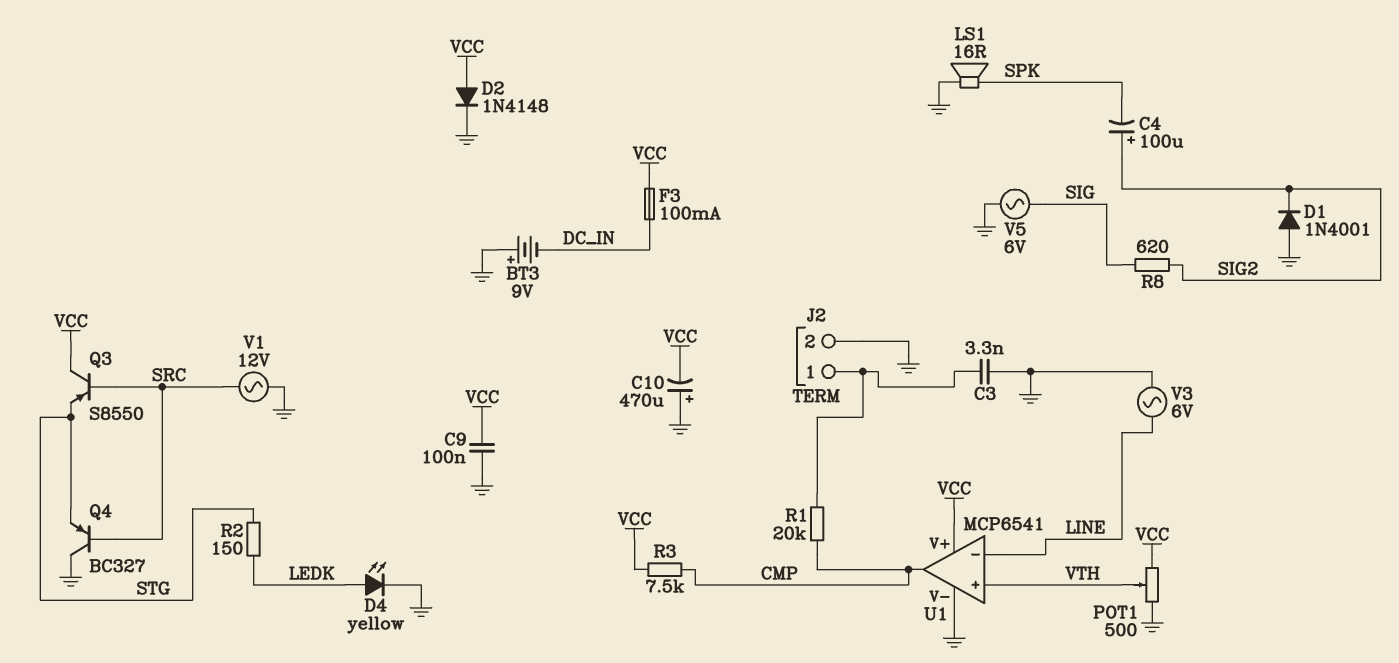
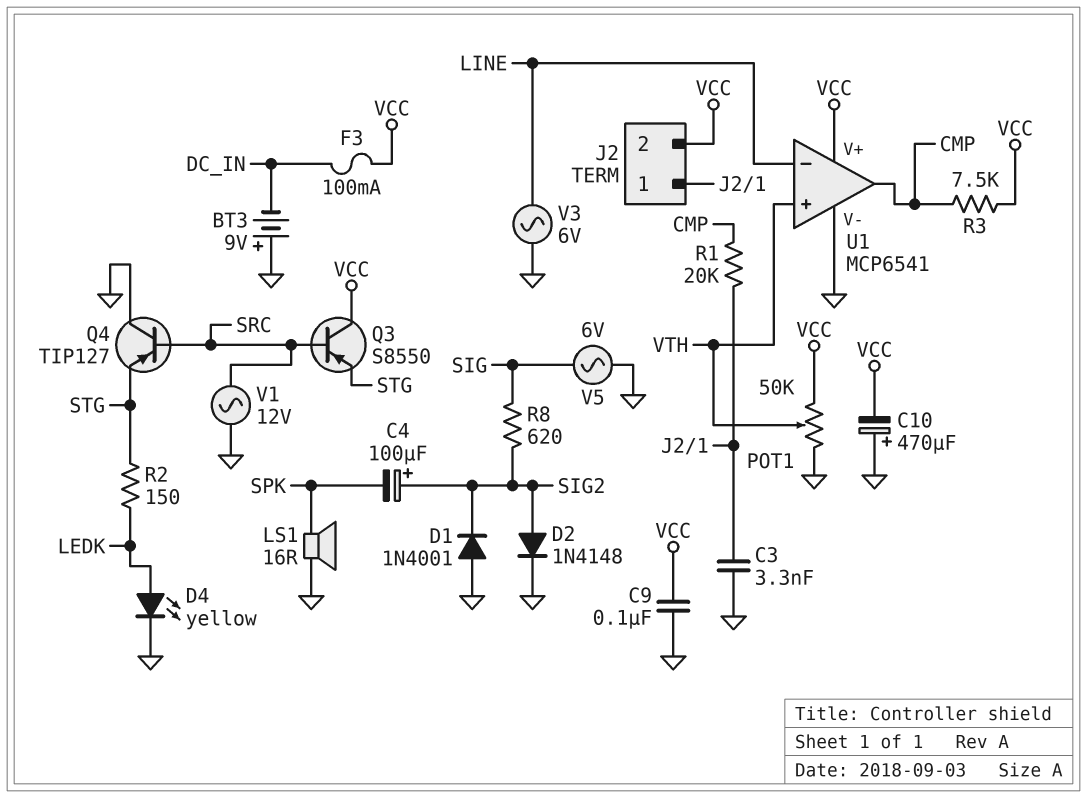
D2: diode 1N4148 (A VCC, K GND) -> diode 1N4148 (A SIG2, K GND)
J2 pin 2: GND -> VCC
POT1: 500 (GND, VCC, wiper VTH) -> 50k (GND, VCC, wiper VTH)
Q4: PNP BC327 (B SRC, C GND, E STG) -> PNP TIP127 (B SRC, C GND, E STG)

